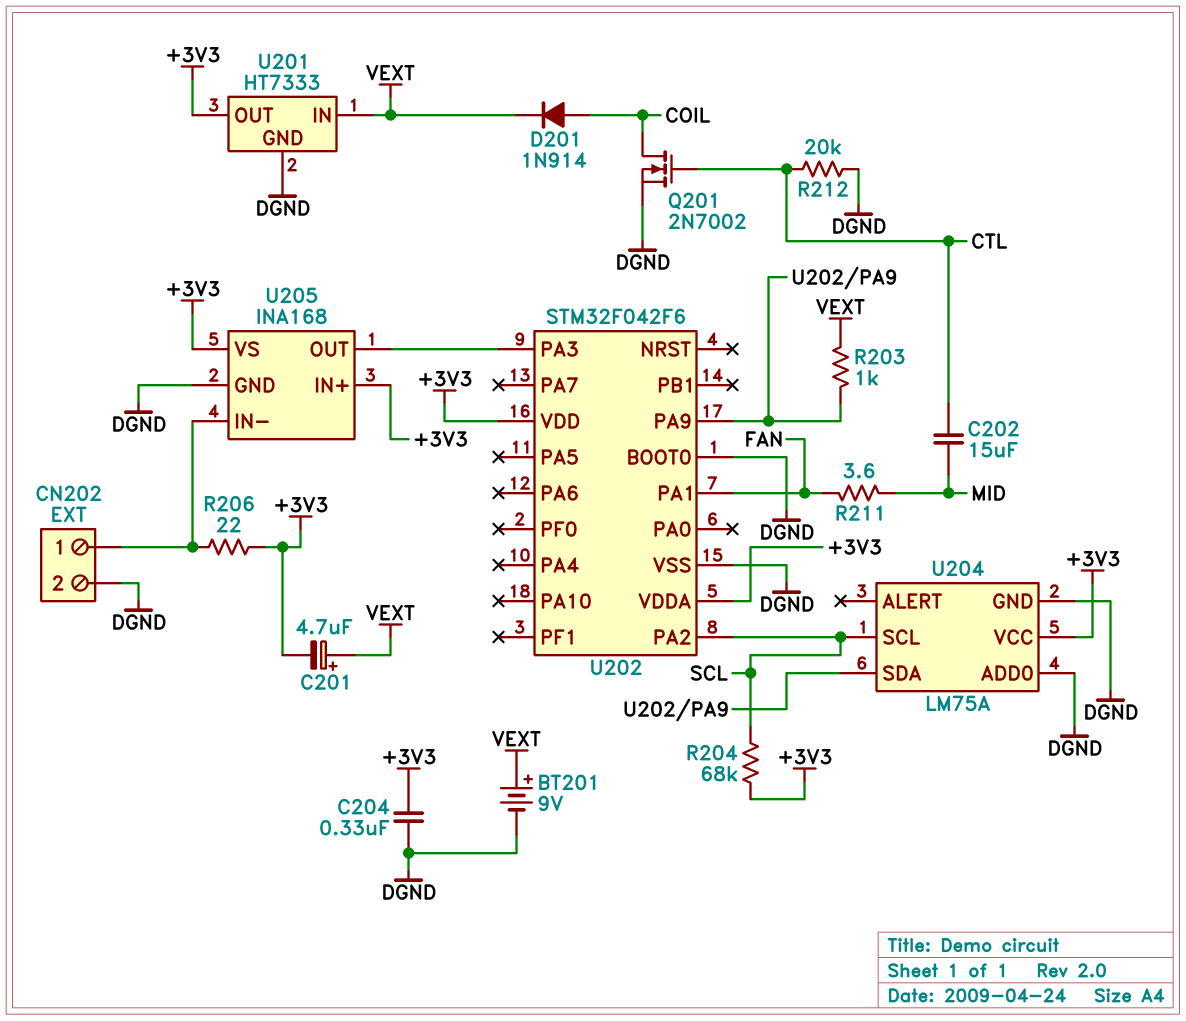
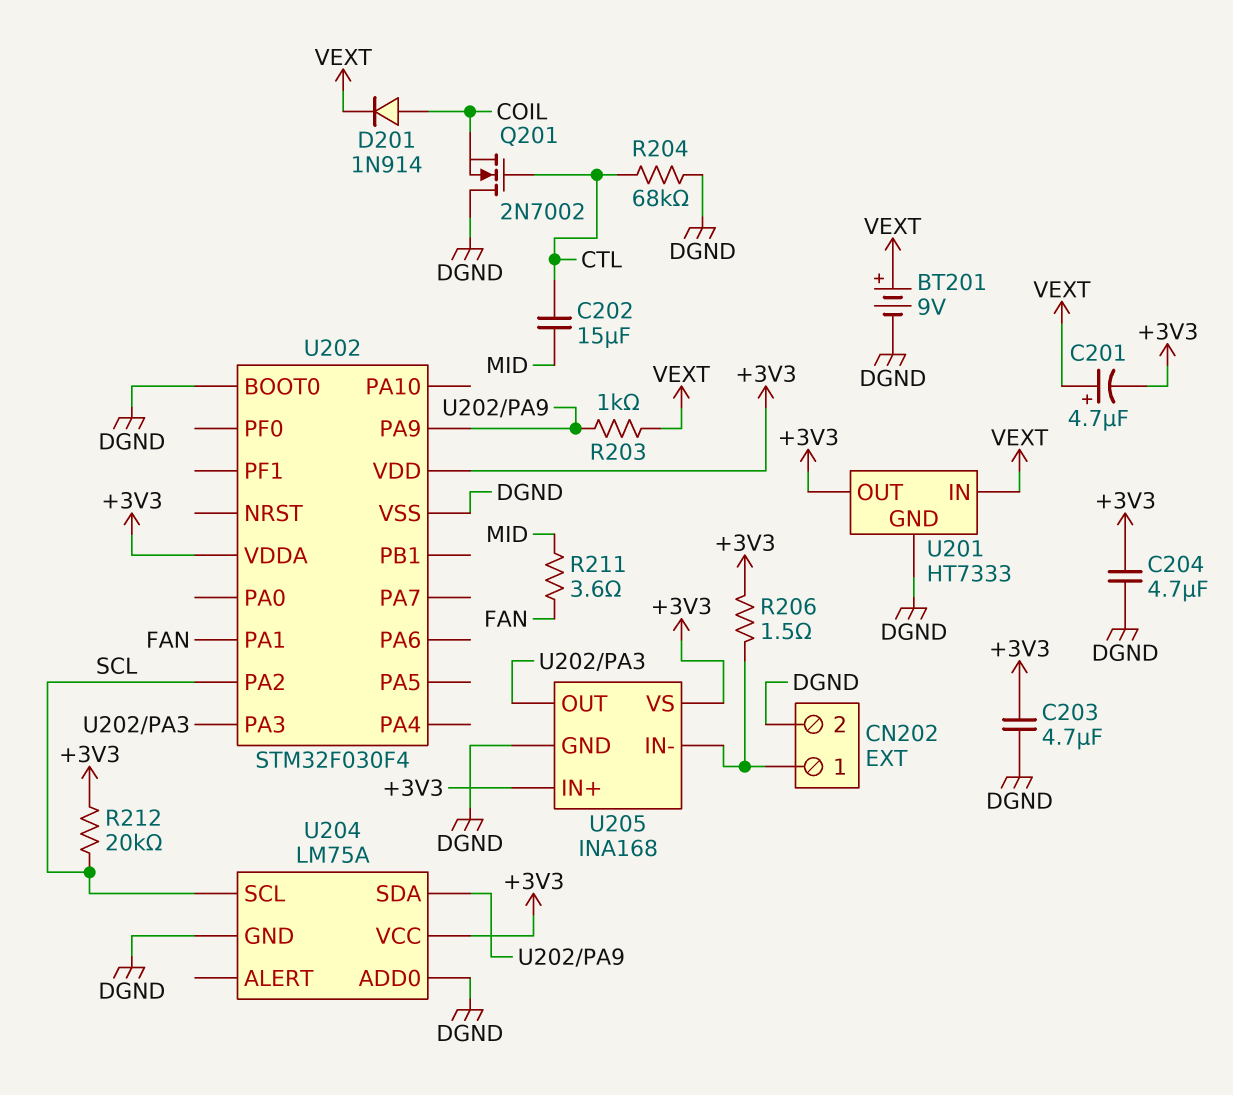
C203: none -> 4.7uF (+3V3, DGND)
C204: 330nF (+3V3, DGND) -> 4.7uF (+3V3, DGND)
Q201: NMOS 2N7002 (G CTL, D COIL, S DGND) -> NMOS 2N7002 (G CTL, D DGND, S COIL)
R204: 68k (+3V3, SCL) -> 68k (CTL, DGND)
R206: 22 (+3V3, CN202/1) -> 1.5 (+3V3, CN202/1)
R212: 20k (CTL, DGND) -> 20k (+3V3, SCL)
U202: STM32F042F6 -> STM32F030F4

